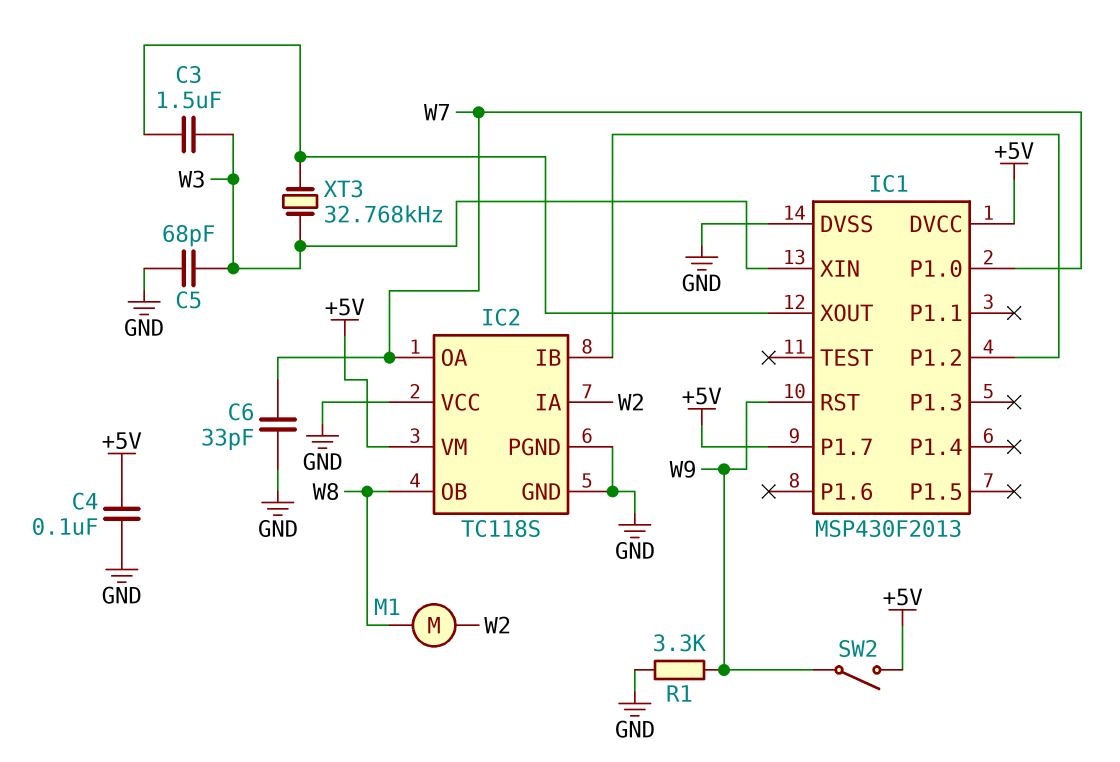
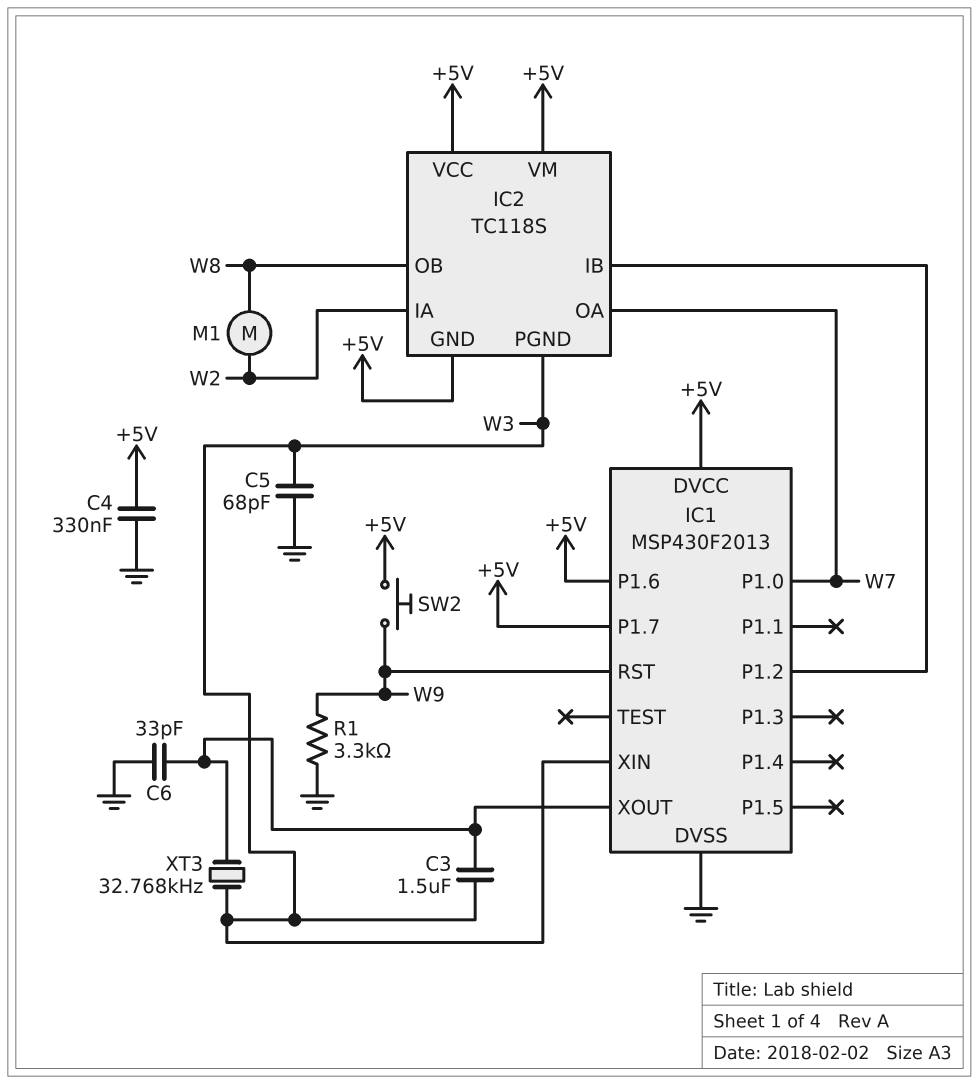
C4: 100nF (+5V, GND) -> 330nF (+5V, GND)
C6: 33pF (GND, W7) -> 33pF (GND, IC1/XOUT)
IC1 pin P1.6: none -> +5V
IC2 pin GND: GND -> +5V
IC2 pin PGND: GND -> W3
IC2 pin VCC: GND -> +5V
SW2: switch (+5V, W9) -> button (+5V, W9)

